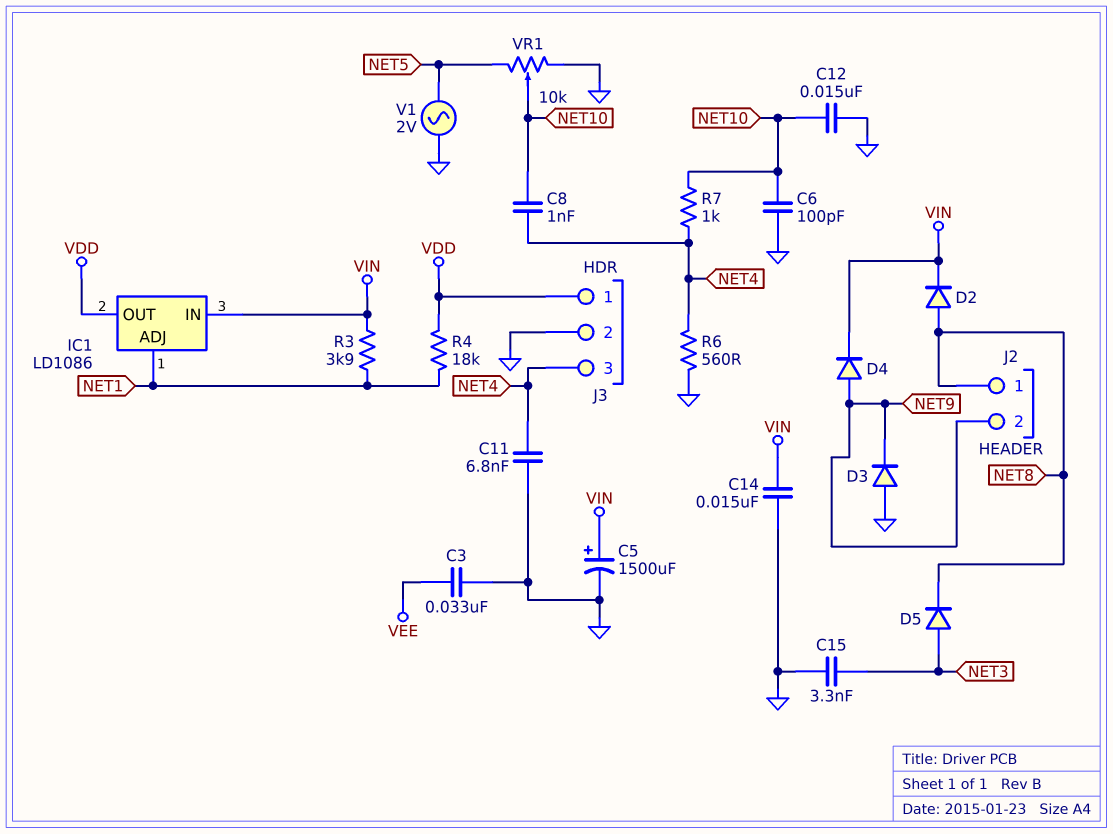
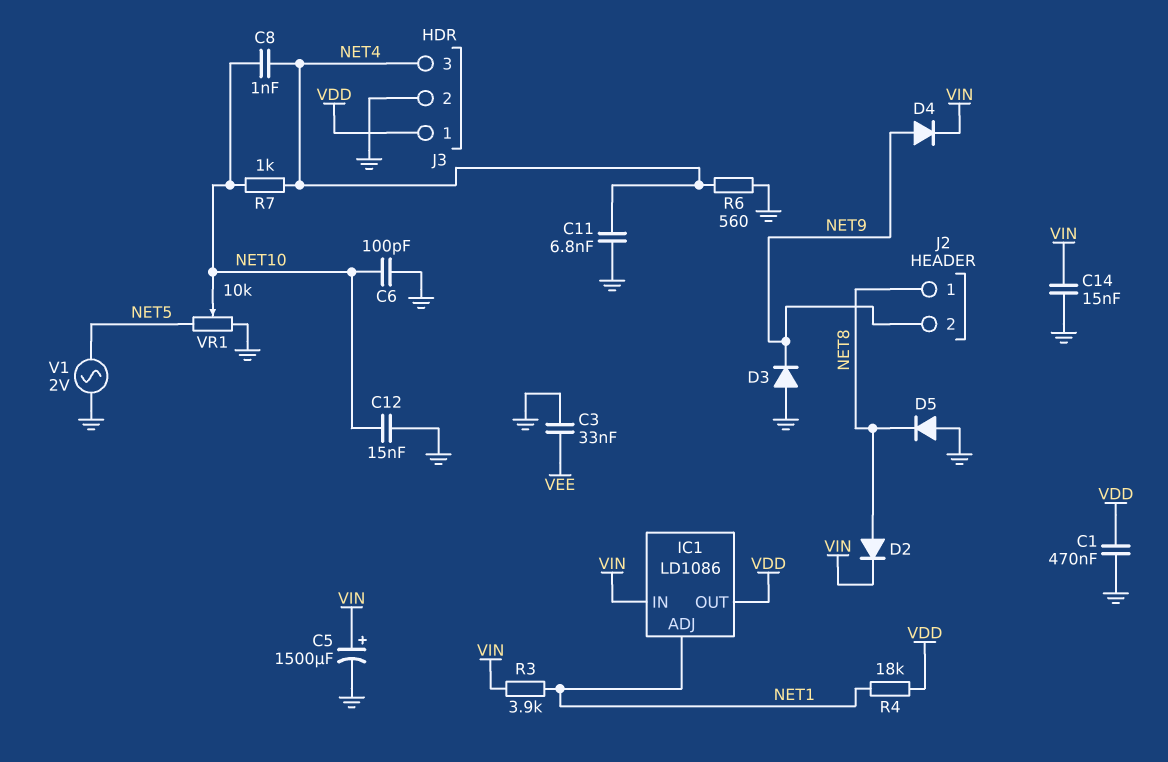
C1: none -> 470nF (GND, VDD)
C15: 3.3nF (GND, NET3) -> none
D5: diode (A NET3, K NET8) -> diode (A GND, K NET8)

